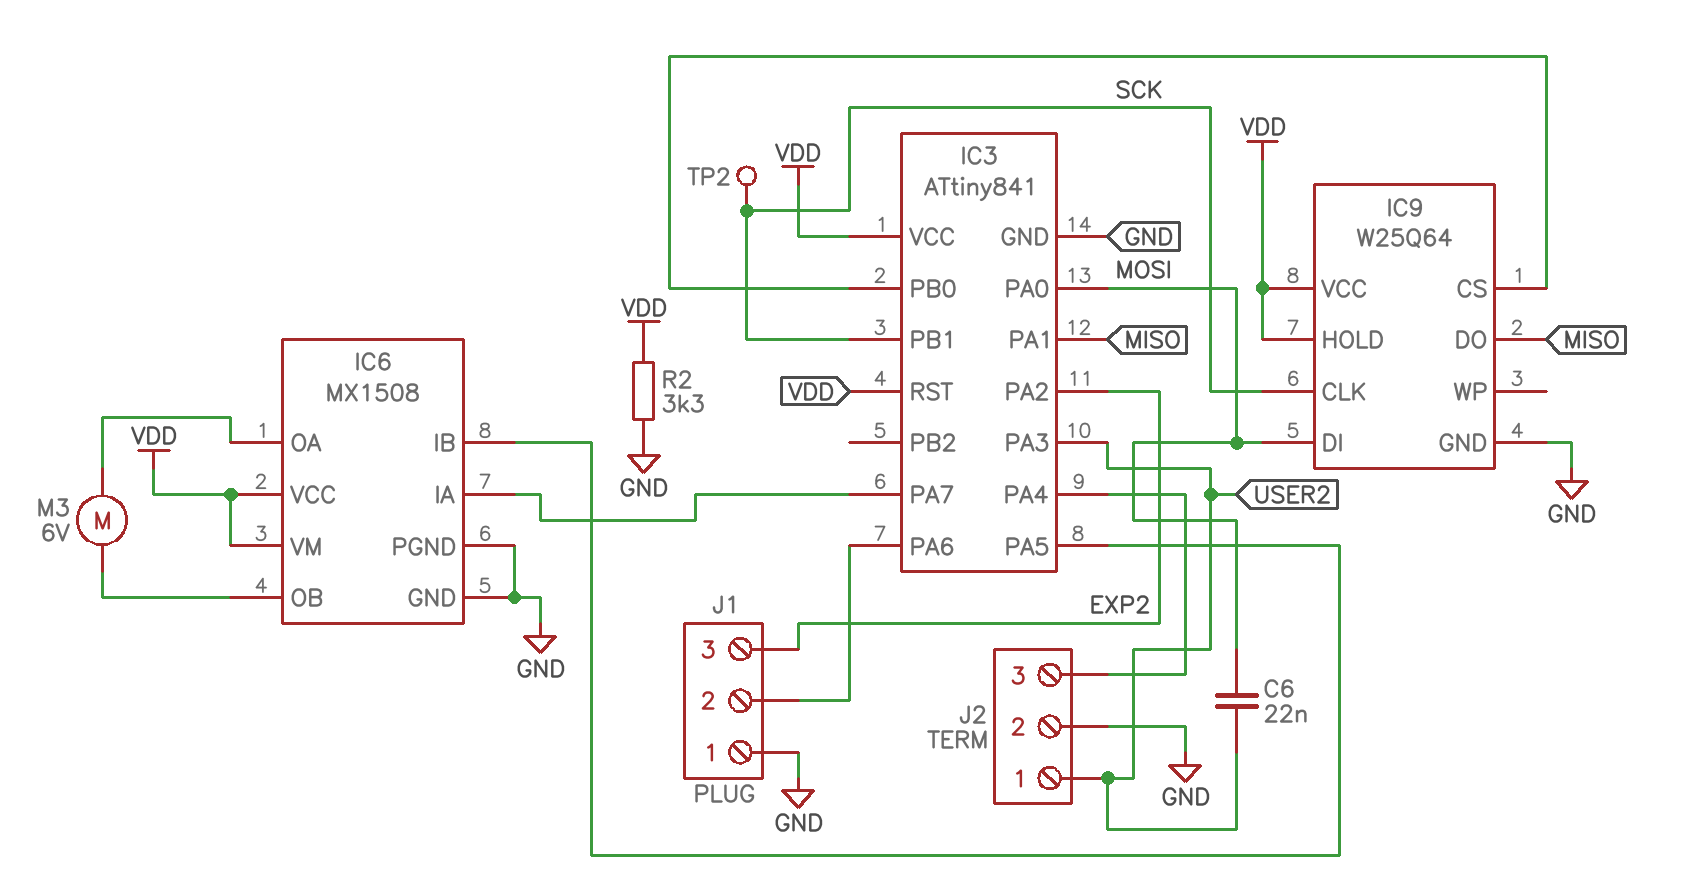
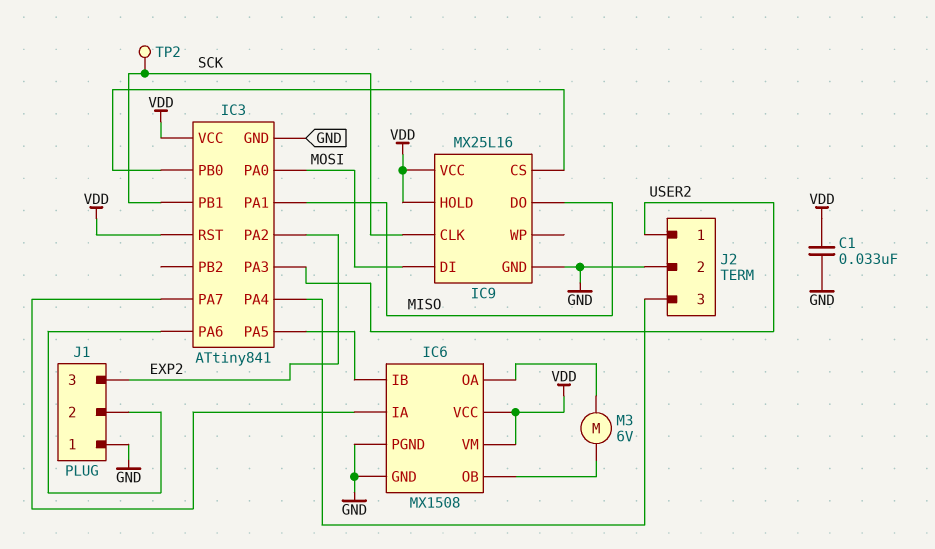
C1: none -> 33nF (GND, VDD)
C6: 22nF (MOSI, USER2) -> none
IC9: W25Q64 -> MX25L16
R2: 3.3k (GND, VDD) -> none

